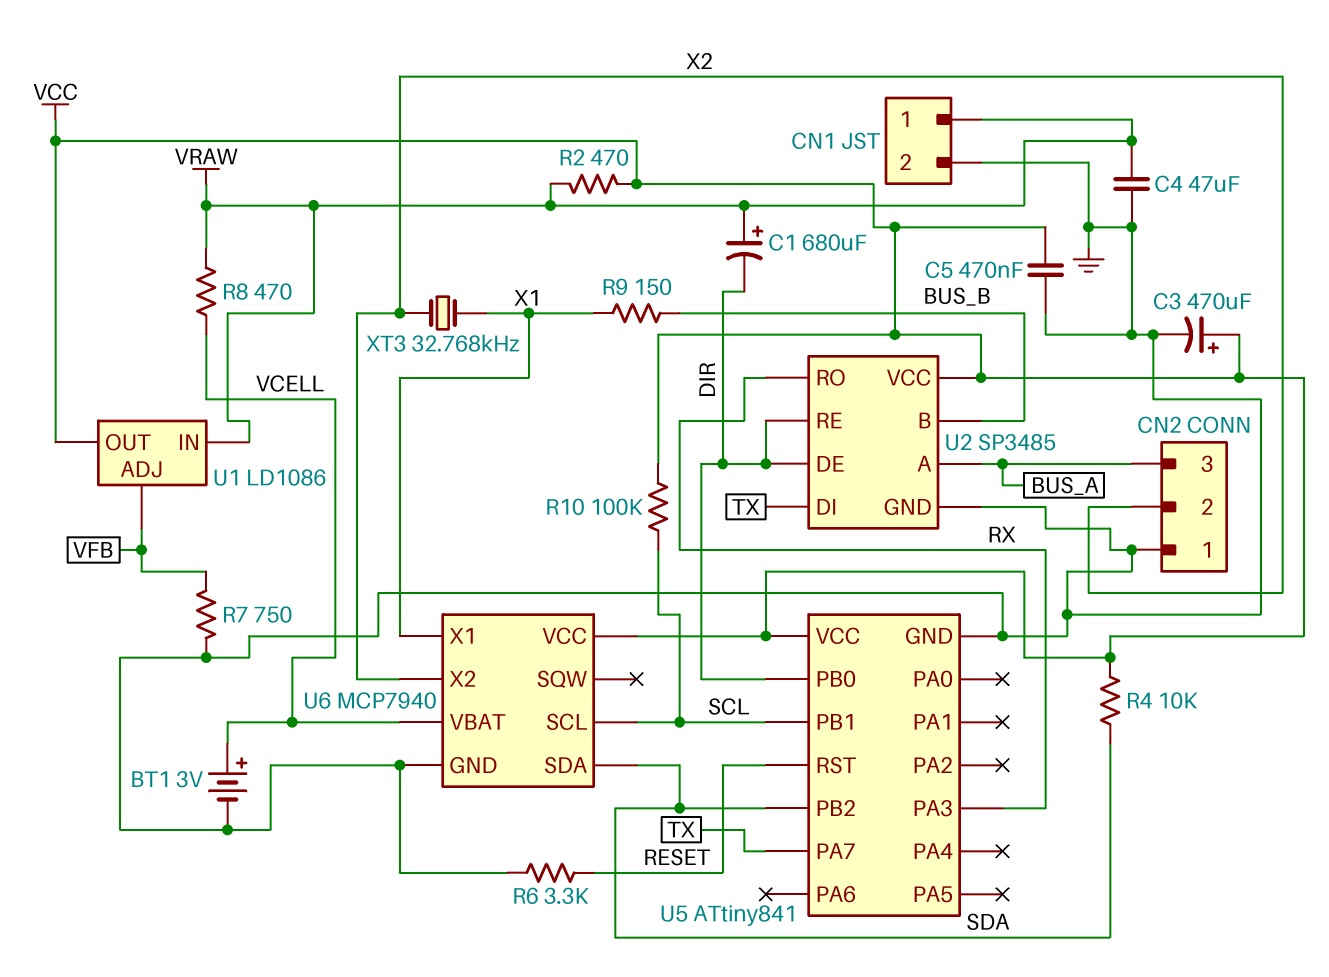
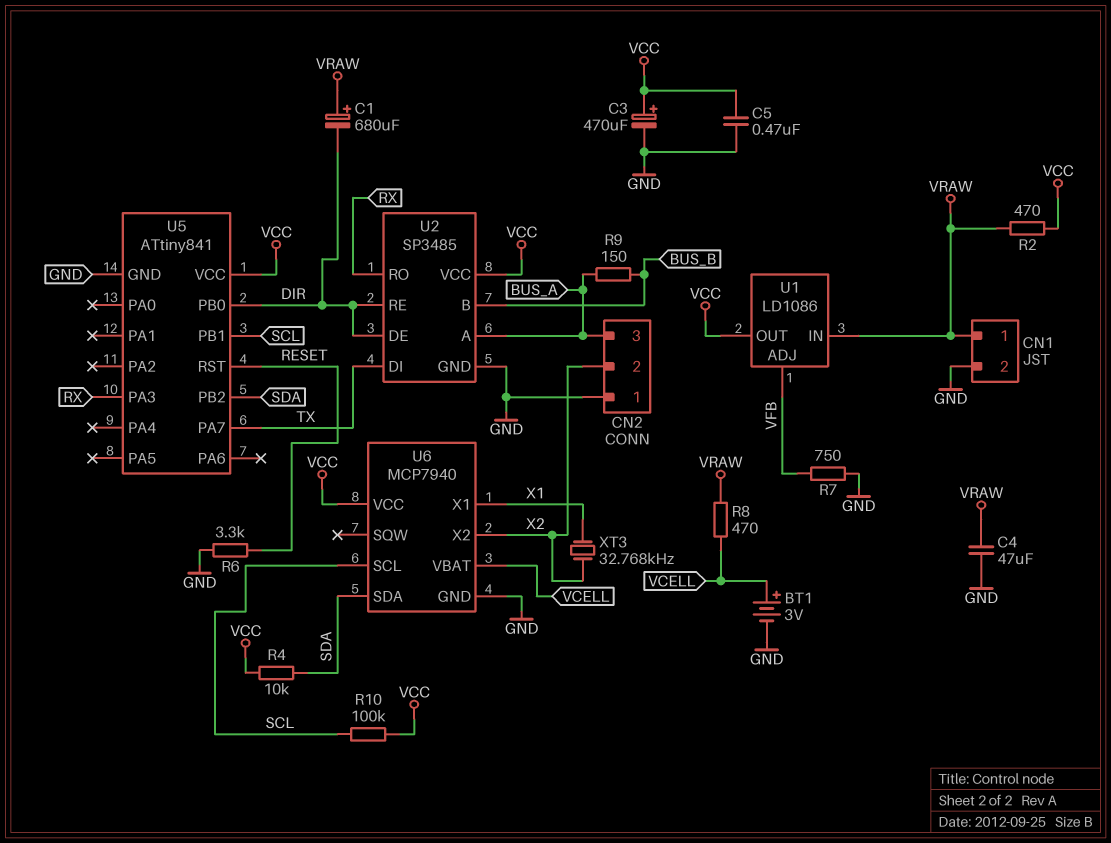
R9: 150 (BUS_B, X1) -> 150 (BUS_A, BUS_B)

